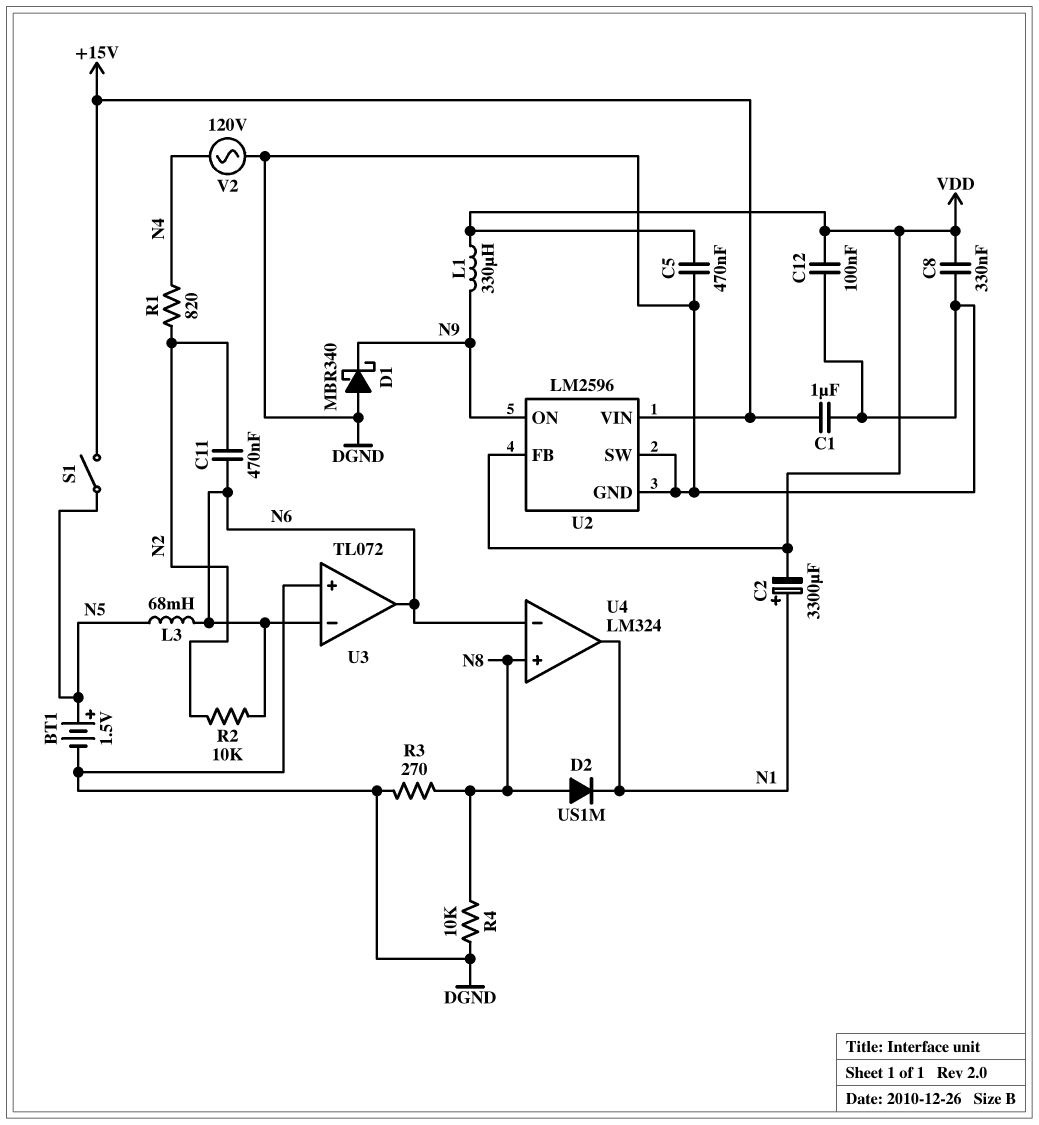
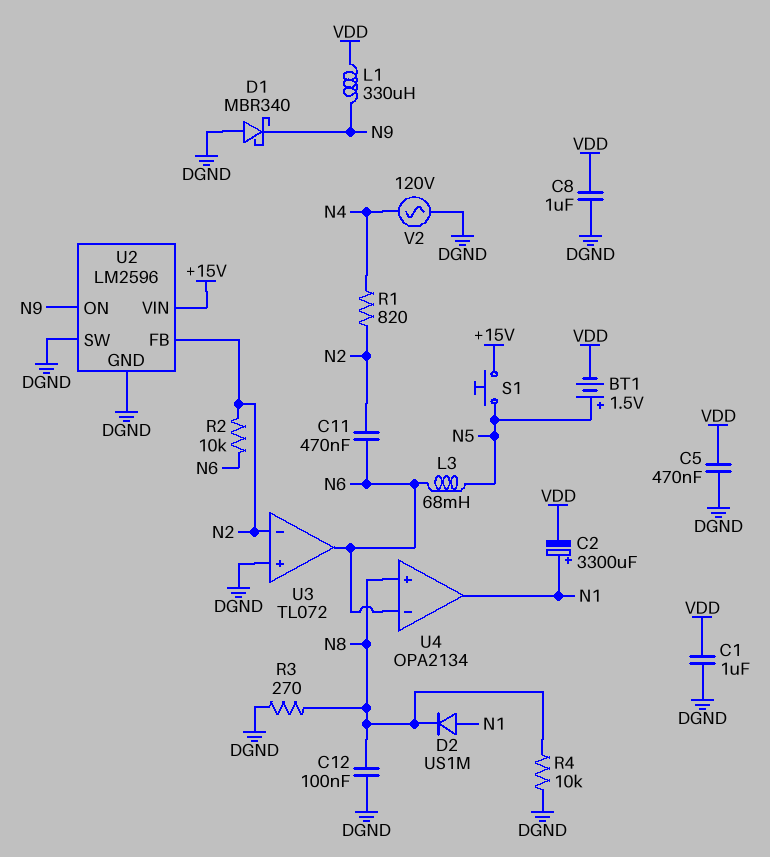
BT1: 1.5V (plus N5, minus DGND) -> 1.5V (plus N5, minus VDD)
C1: 1uF (+15V, DGND) -> 1uF (DGND, VDD)
C8: 330nF (DGND, VDD) -> 1uF (DGND, VDD)
C12: 100nF (DGND, VDD) -> 100nF (DGND, N8)
D2: diode US1M (A N8, K N1) -> diode US1M (A N1, K N8)
S1: switch (+15V, N5) -> button (+15V, N5)
U2 pin FB: VDD -> N2
U3 pin in-: N6 -> N2
U4: LM324 -> OPA2134

